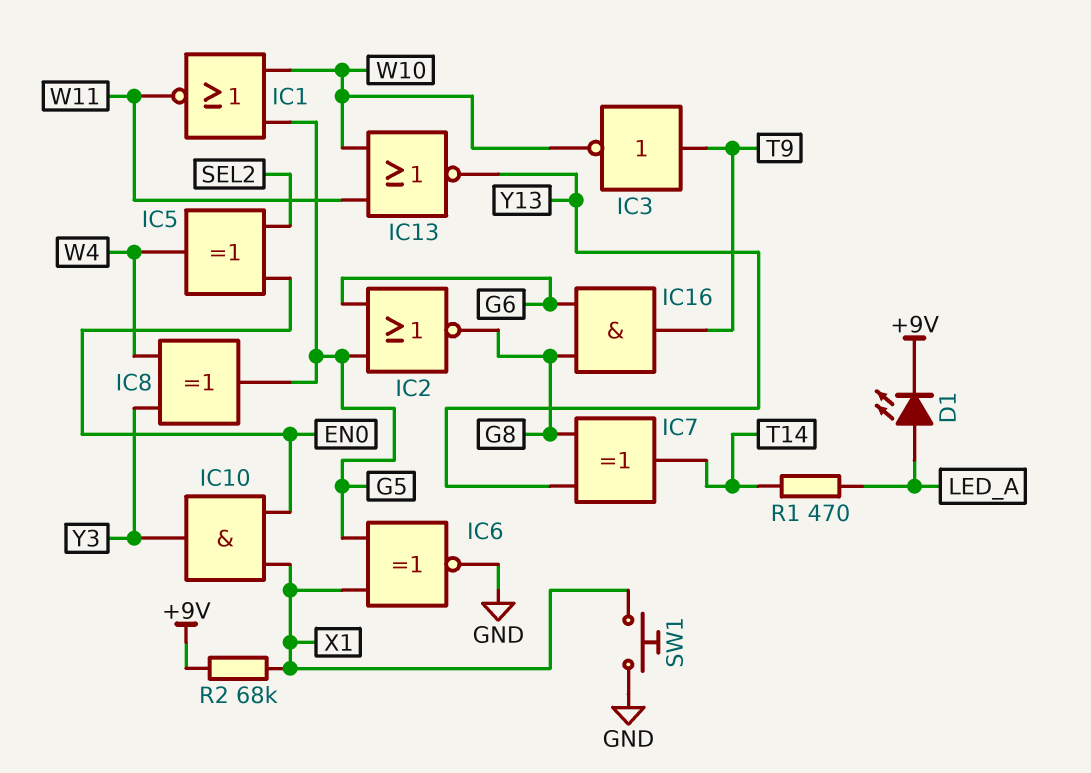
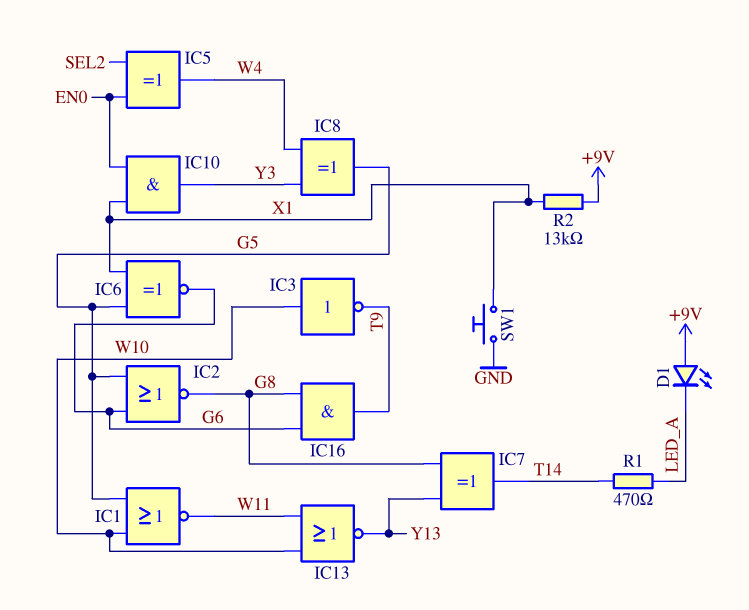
D1: LED (A LED_A, K +9V) -> LED (A +9V, K LED_A)
IC3: NOT (in T9, out W10) -> NOT (in W10, out T9)
IC6: XNOR (in G5, in X1, out GND) -> XNOR (in G5, in X1, out G6)
R2: 68k (+9V, X1) -> 13k (+9V, X1)

